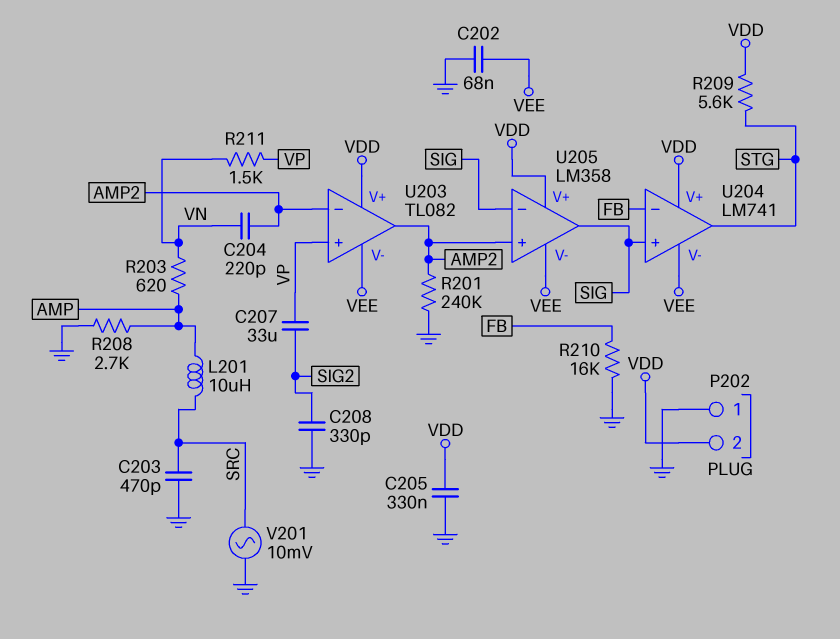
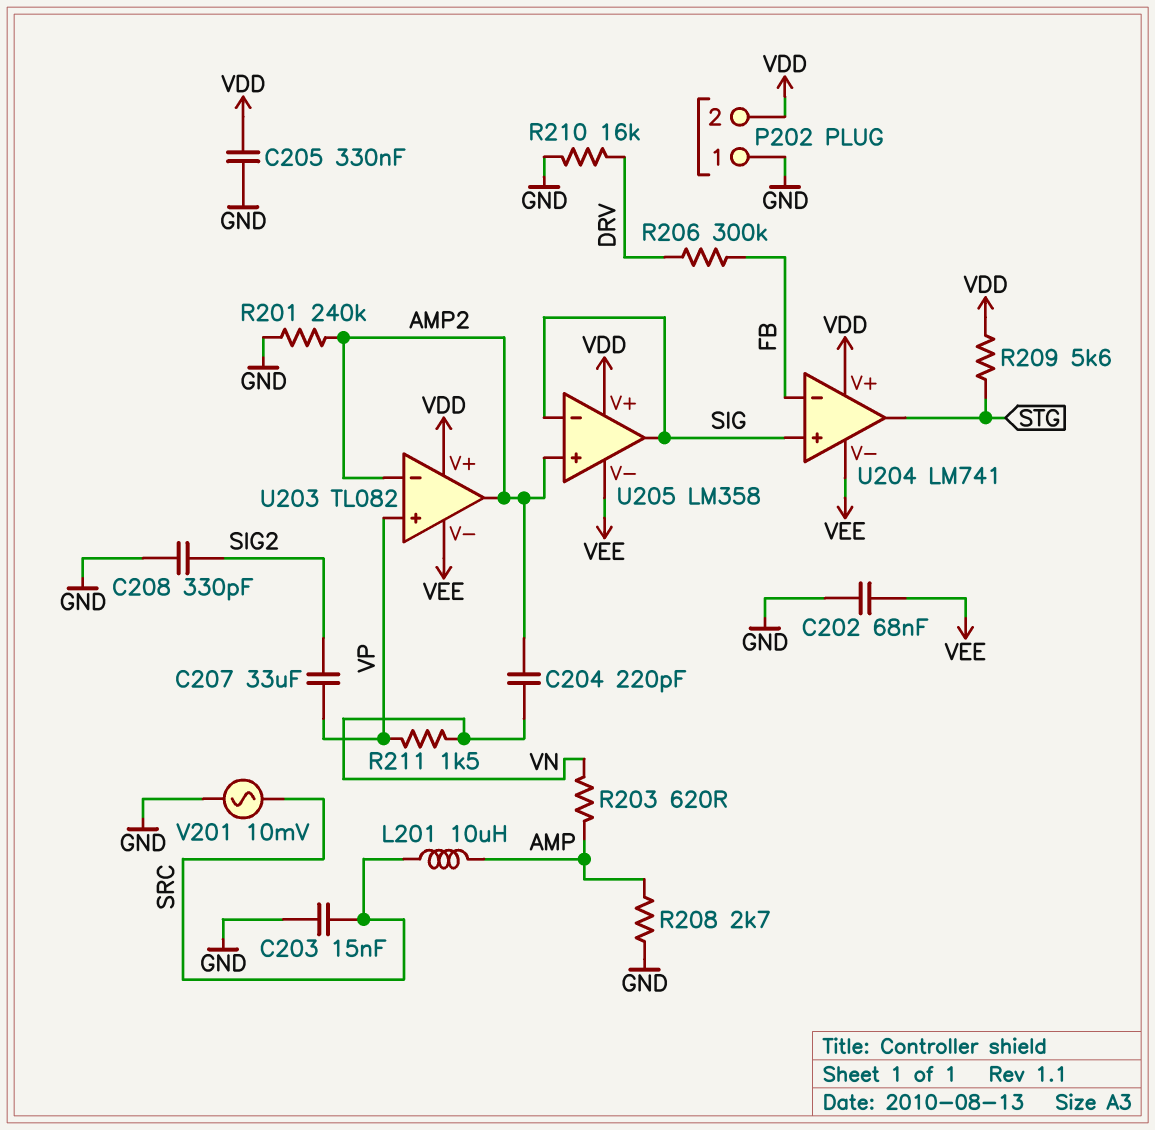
C203: 470pF (GND, SRC) -> 15nF (GND, SRC)
R206: none -> 300k (DRV, FB)
R210: 16k (FB, GND) -> 16k (DRV, GND)

